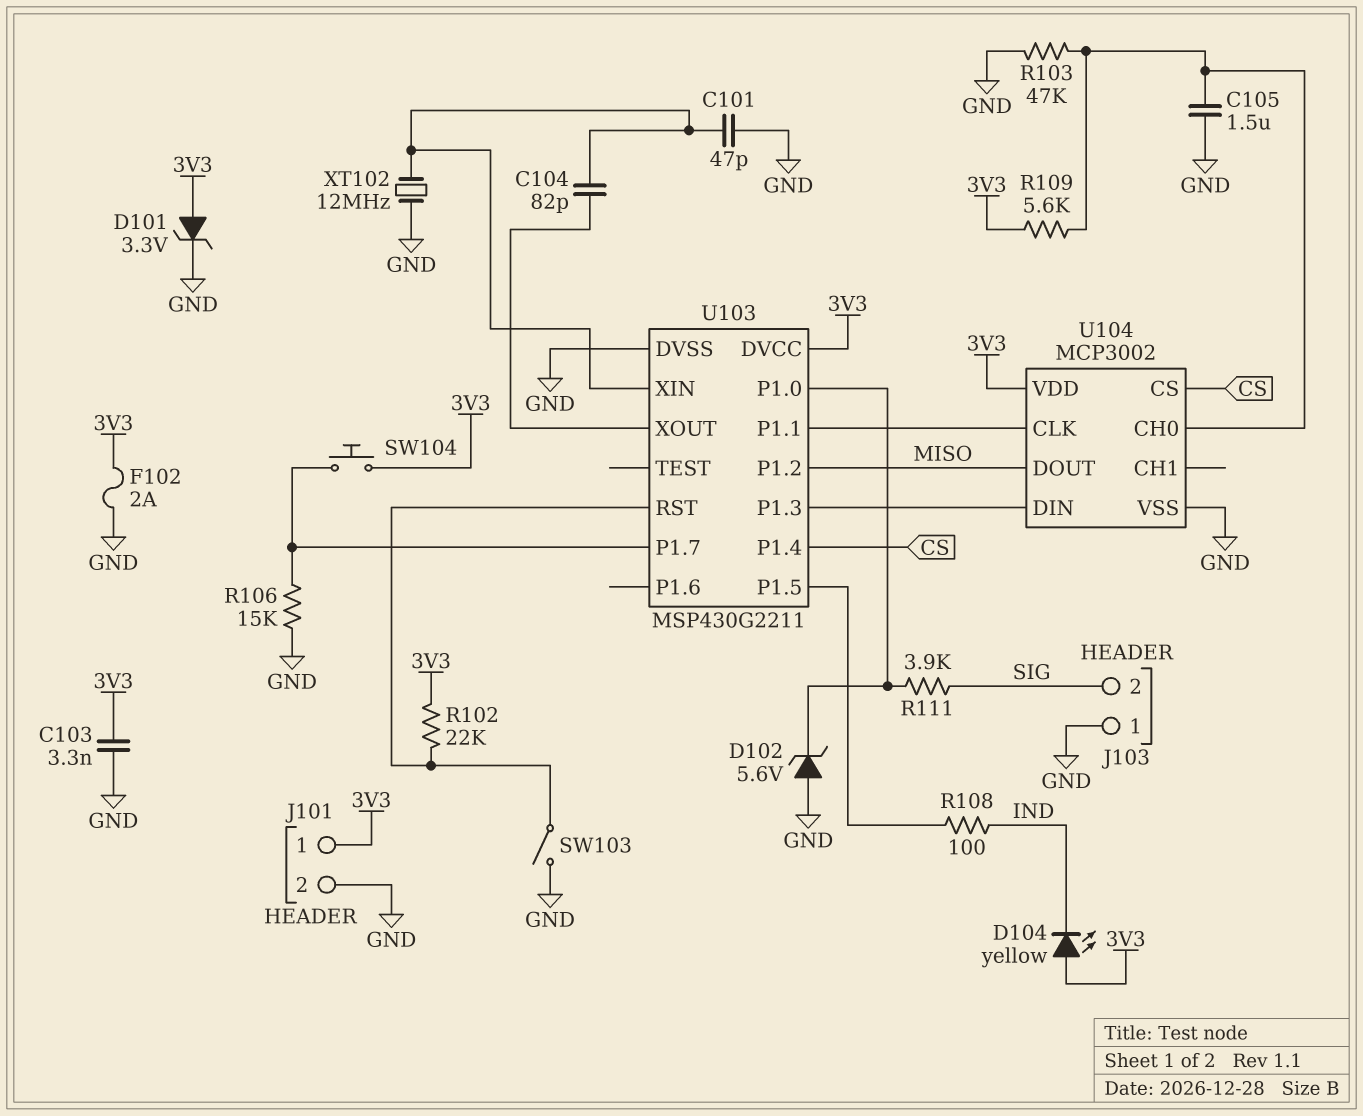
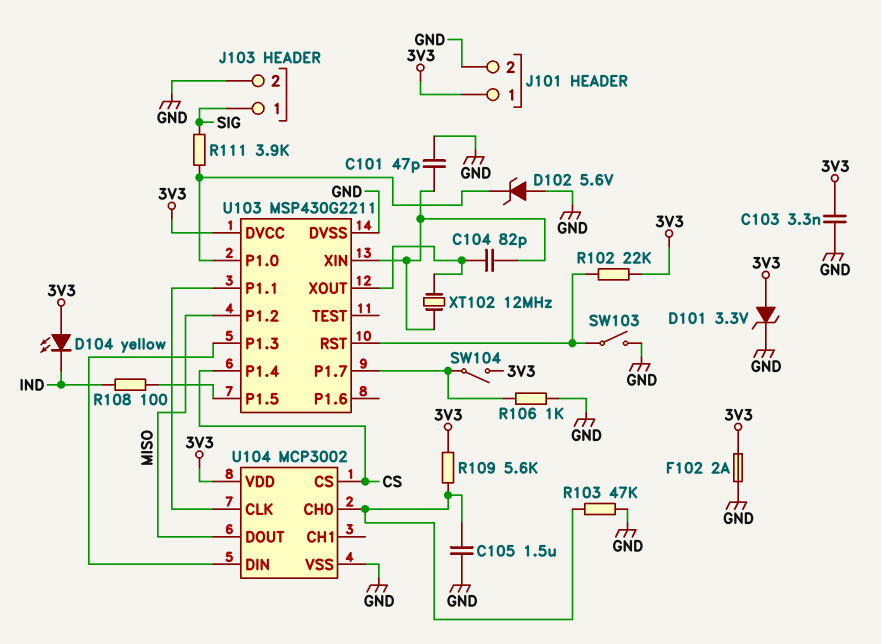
J103 pin 1: GND -> SIG
J103 pin 2: SIG -> GND
R106: 15k (GND, U103/P1.7) -> 1k (GND, U103/P1.7)
SW104: button (3V3, U103/P1.7) -> switch (3V3, U103/P1.7)
XT102: 12MHz (GND, U103/XIN) -> 12MHz (U103/XIN, U103/XOUT)

